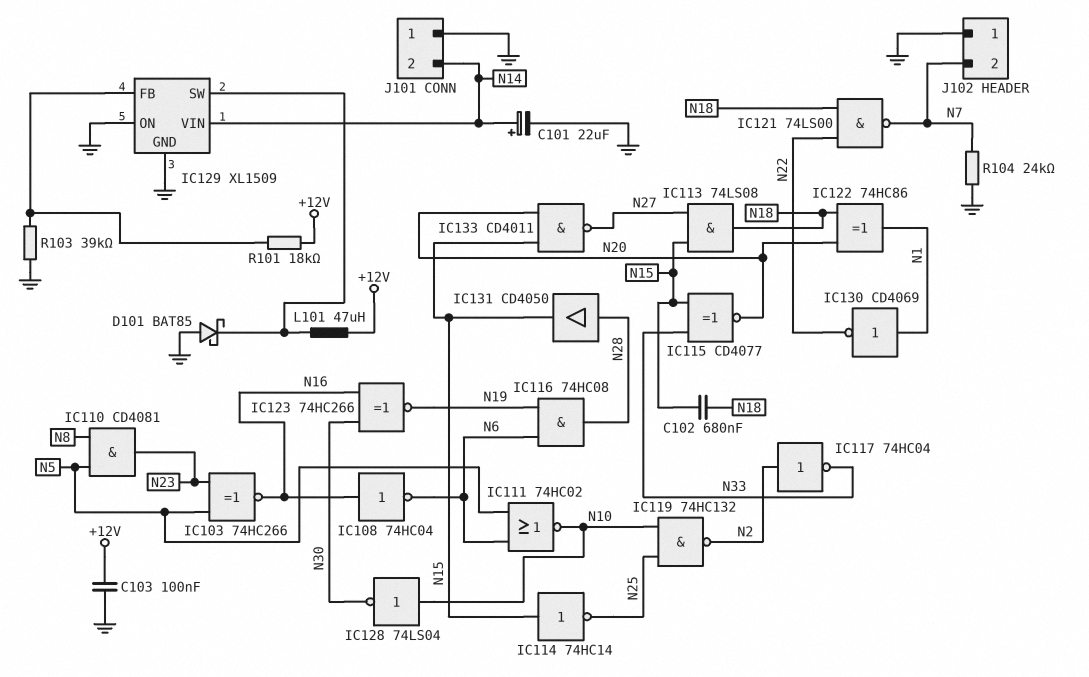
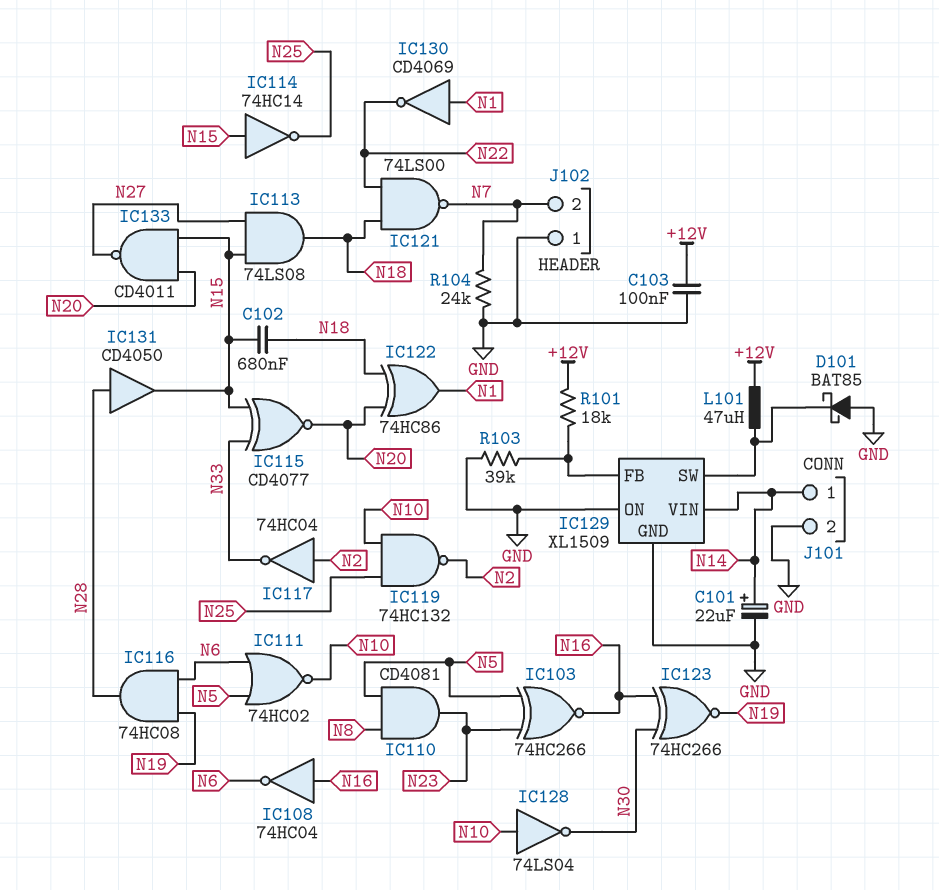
J101 pin 1: GND -> N14
J101 pin 2: N14 -> GND

